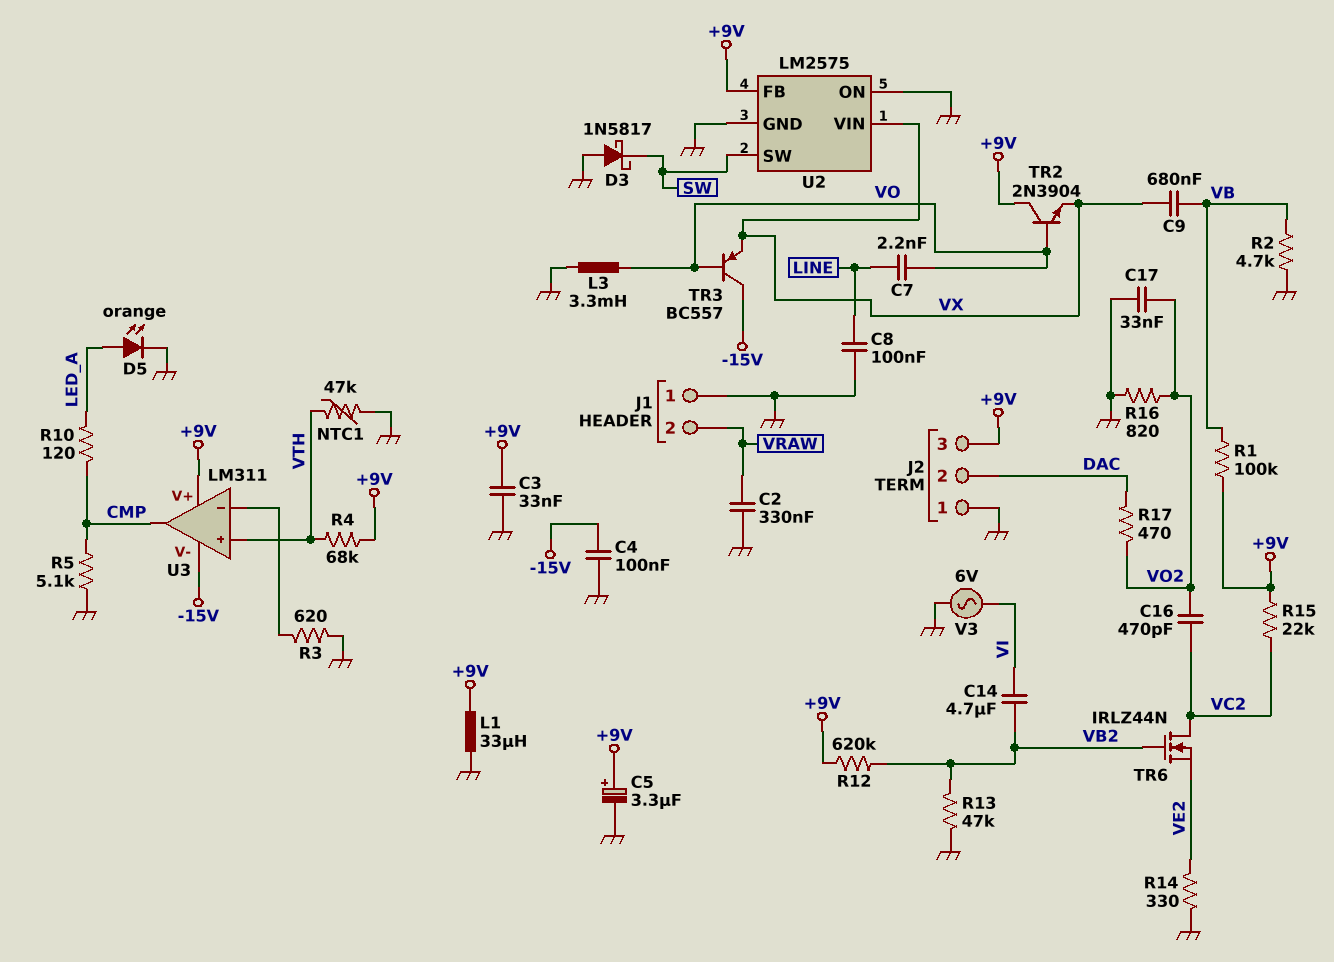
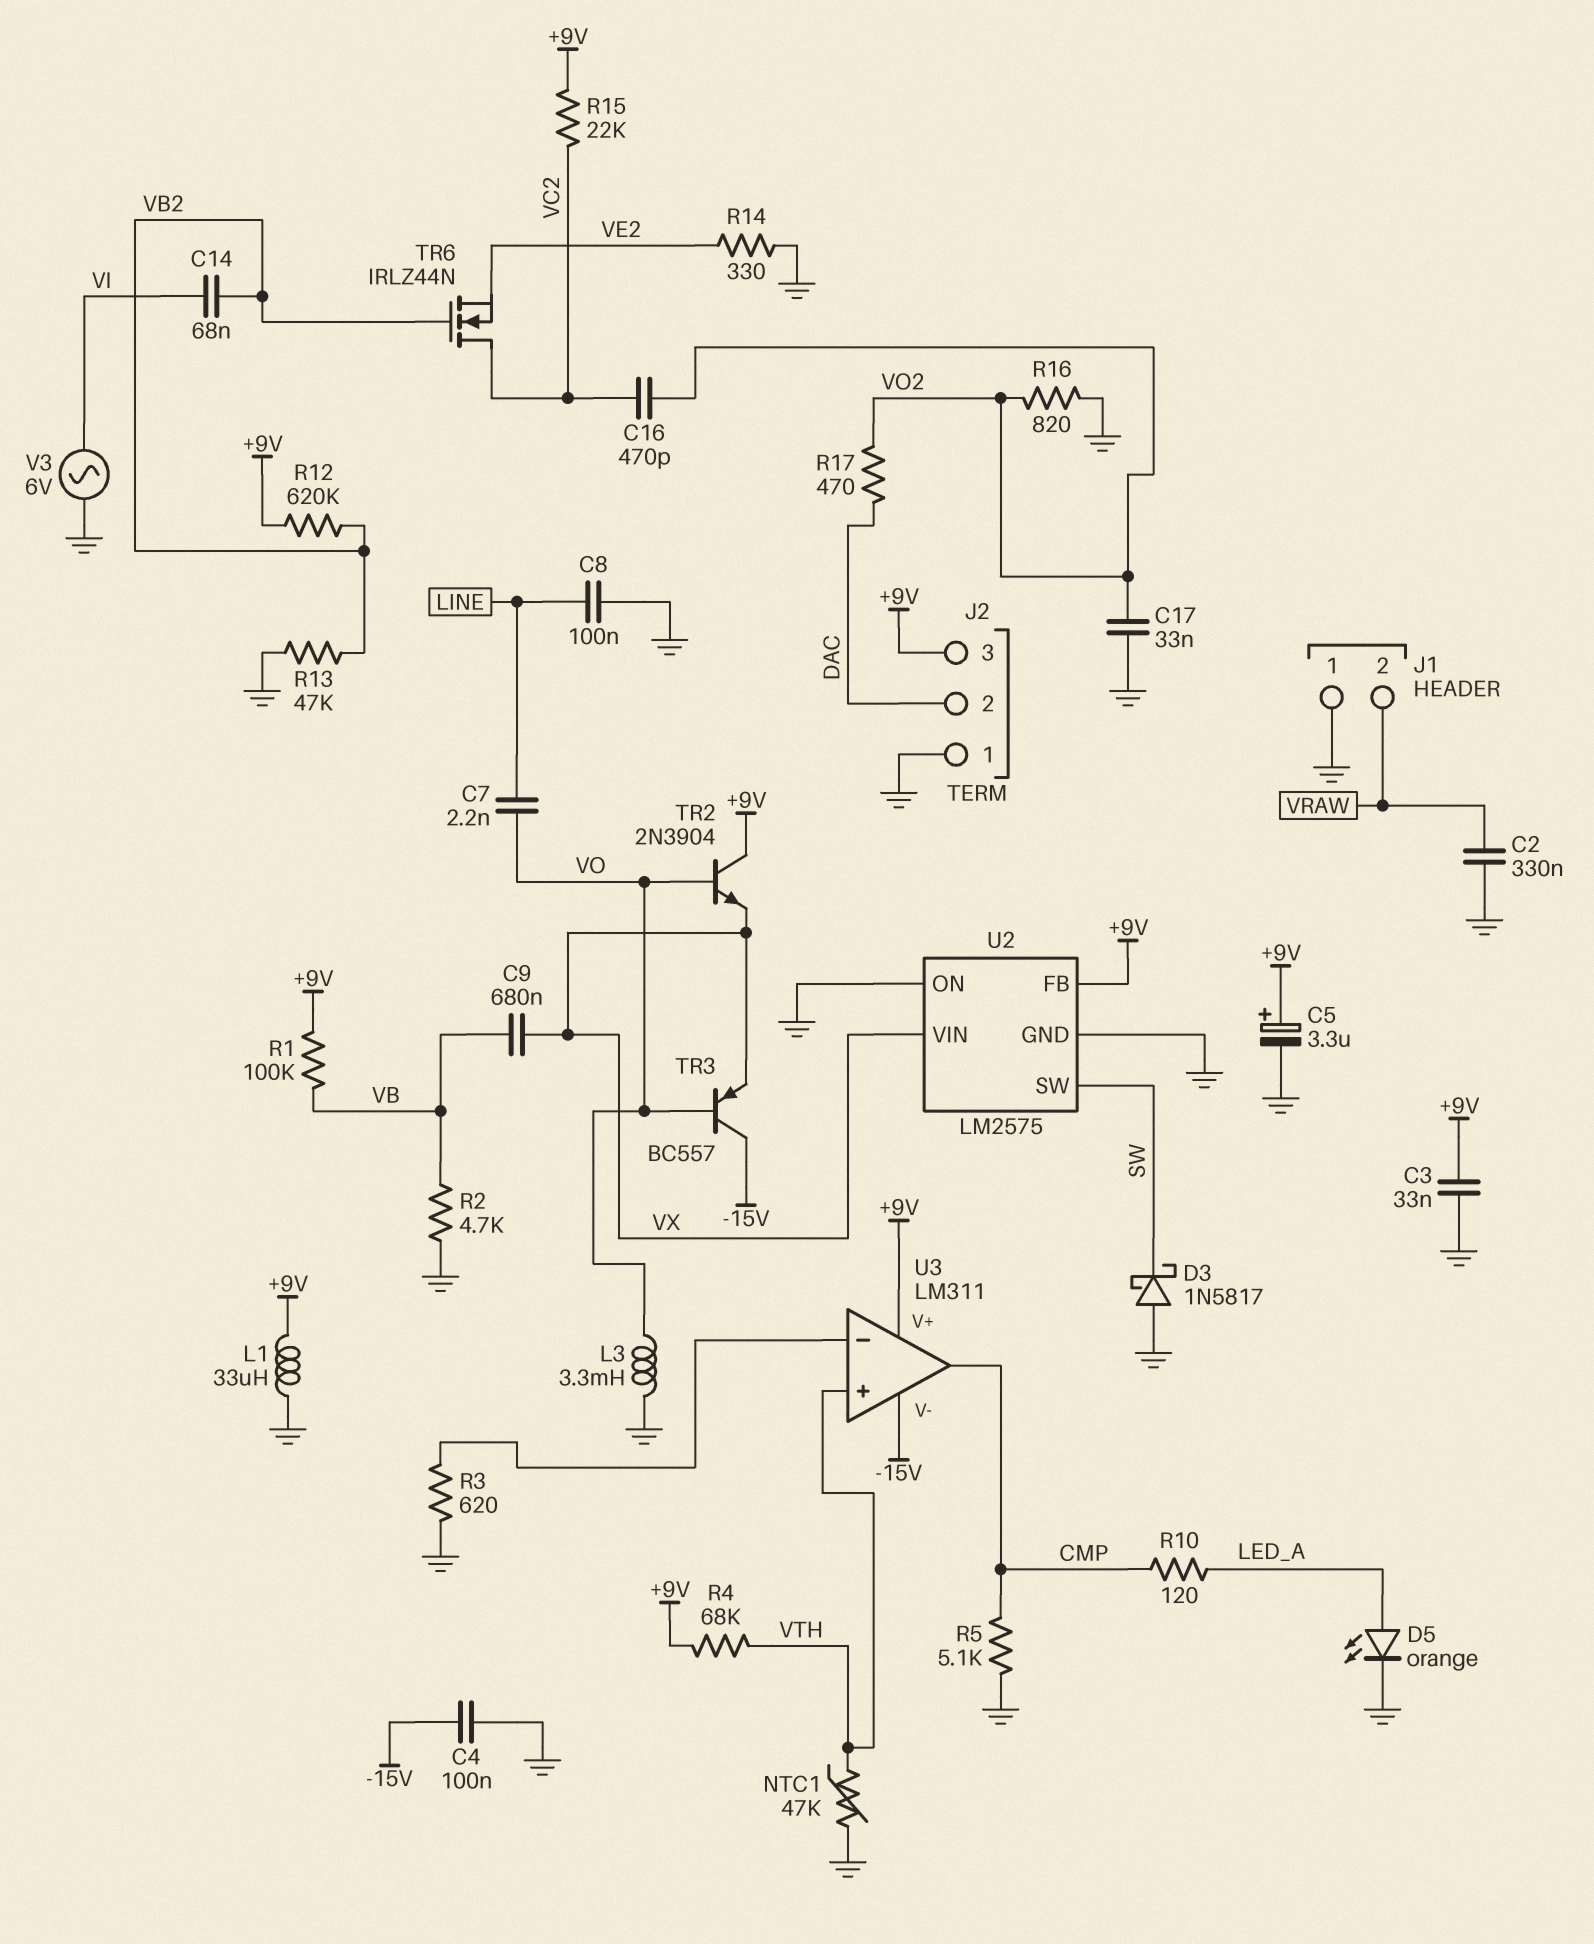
C14: 4.7uF (VB2, VI) -> 68nF (VB2, VI)

